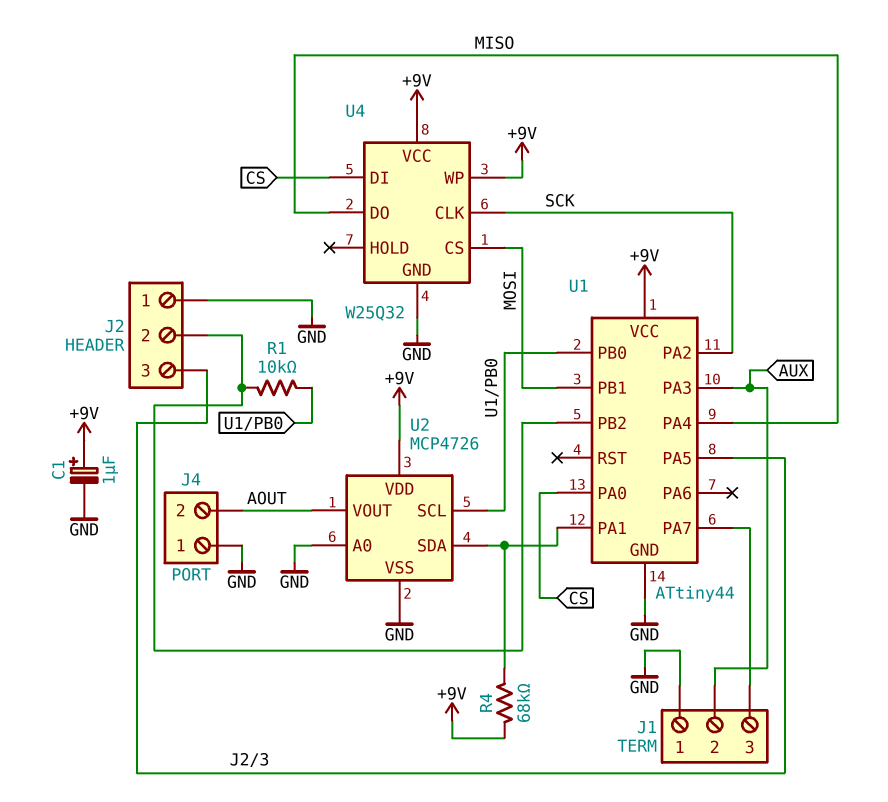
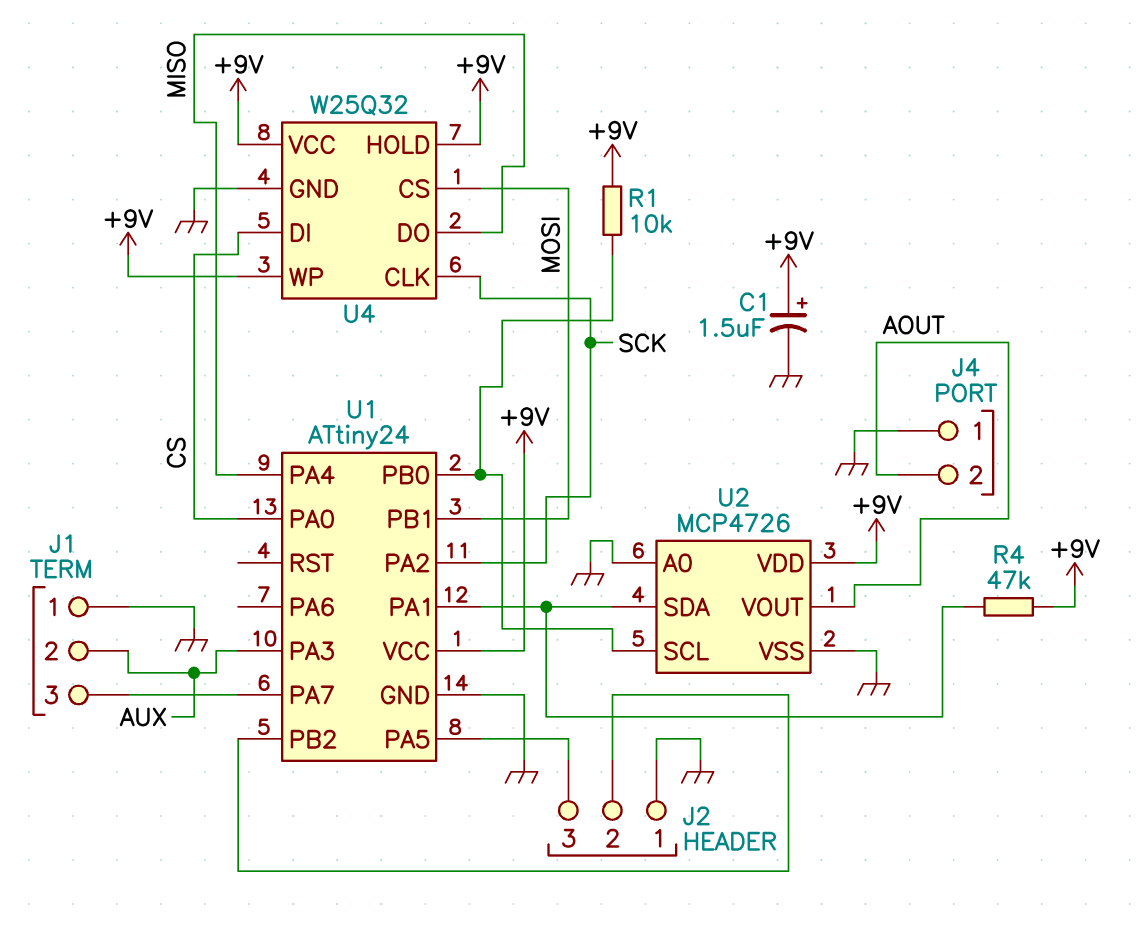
C1: 1uF (plus +9V, minus GND) -> 1.5uF (plus +9V, minus GND)
R1: 10k (J2/2, U1/PB0) -> 10k (+9V, U1/PB0)
R4: 68k (+9V, U1/PA1) -> 47k (+9V, U1/PA1)
U1: ATtiny44 -> ATtiny24
U4 pin HOLD: none -> +9V

